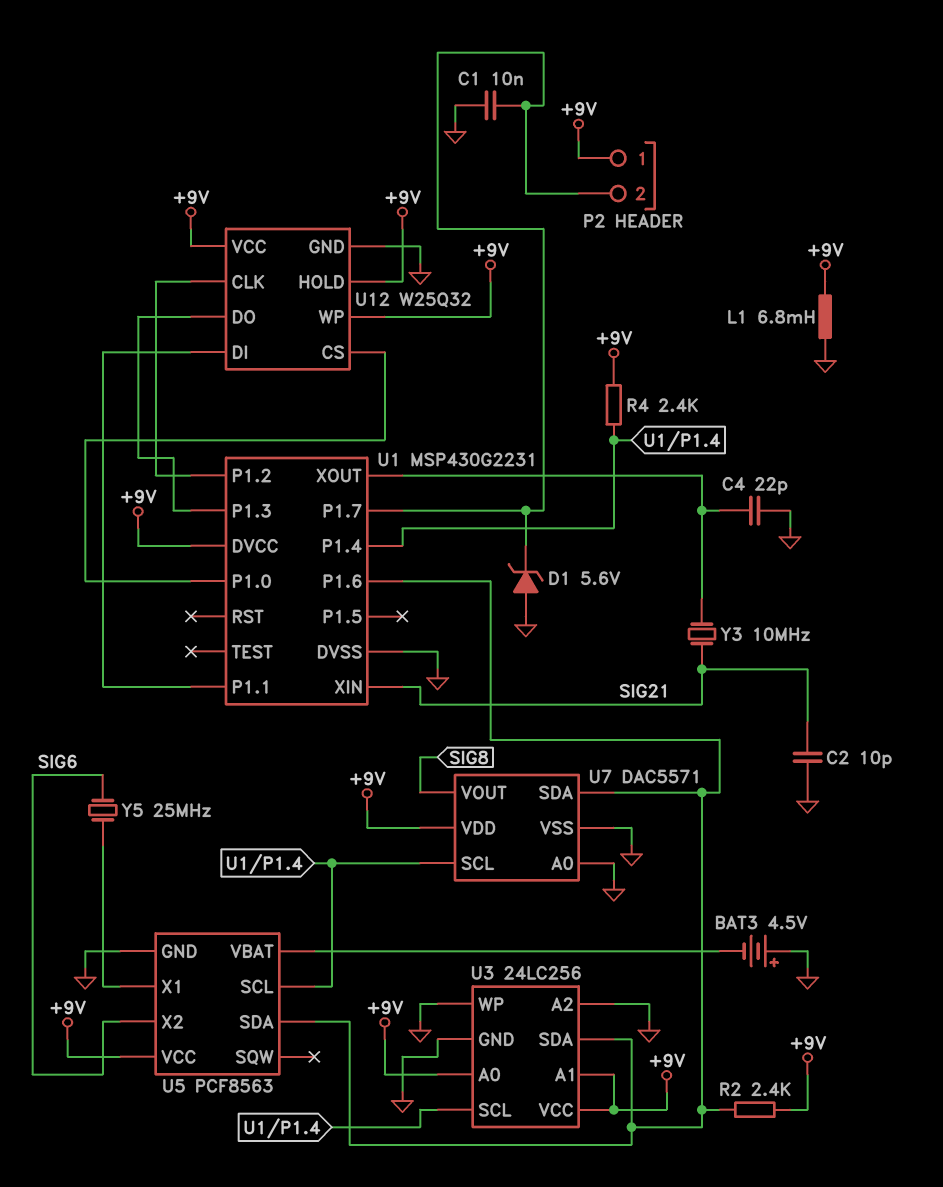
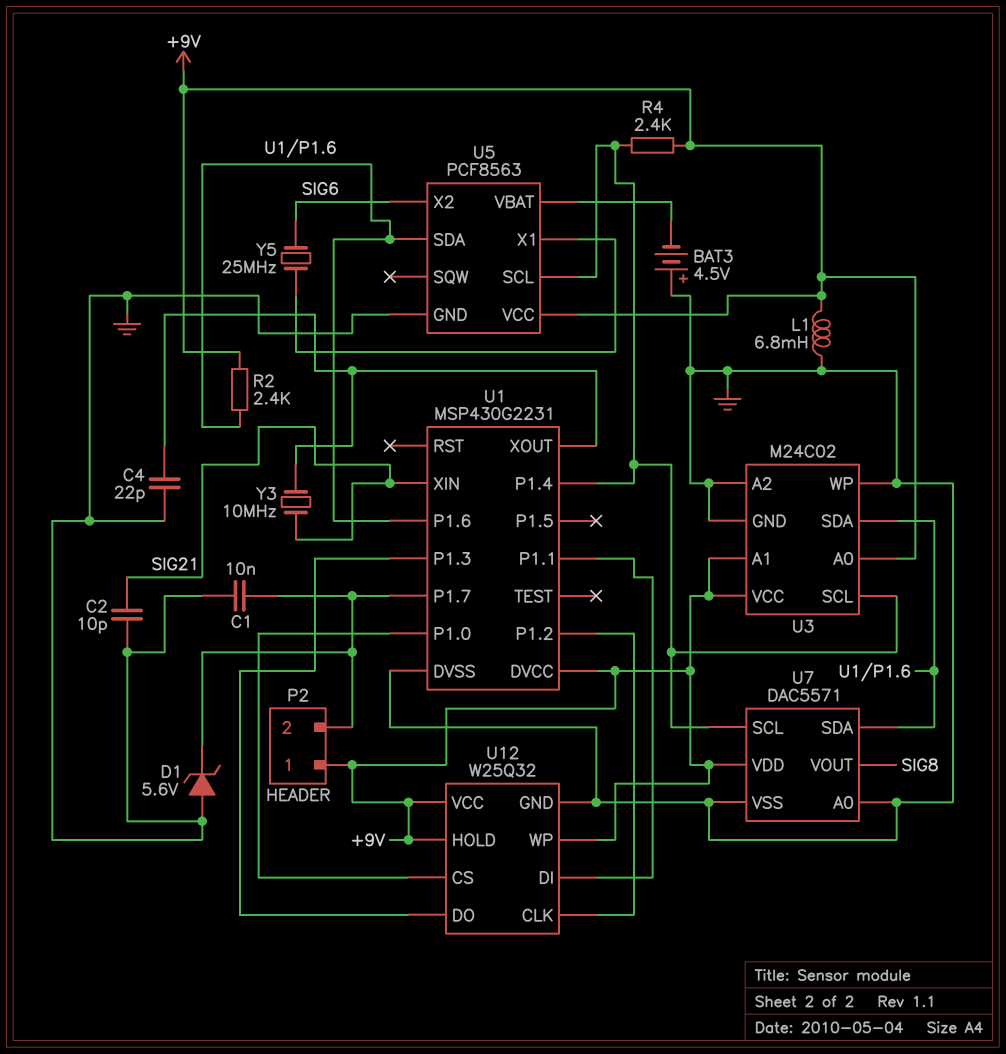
U3: 24LC256 -> M24C02

